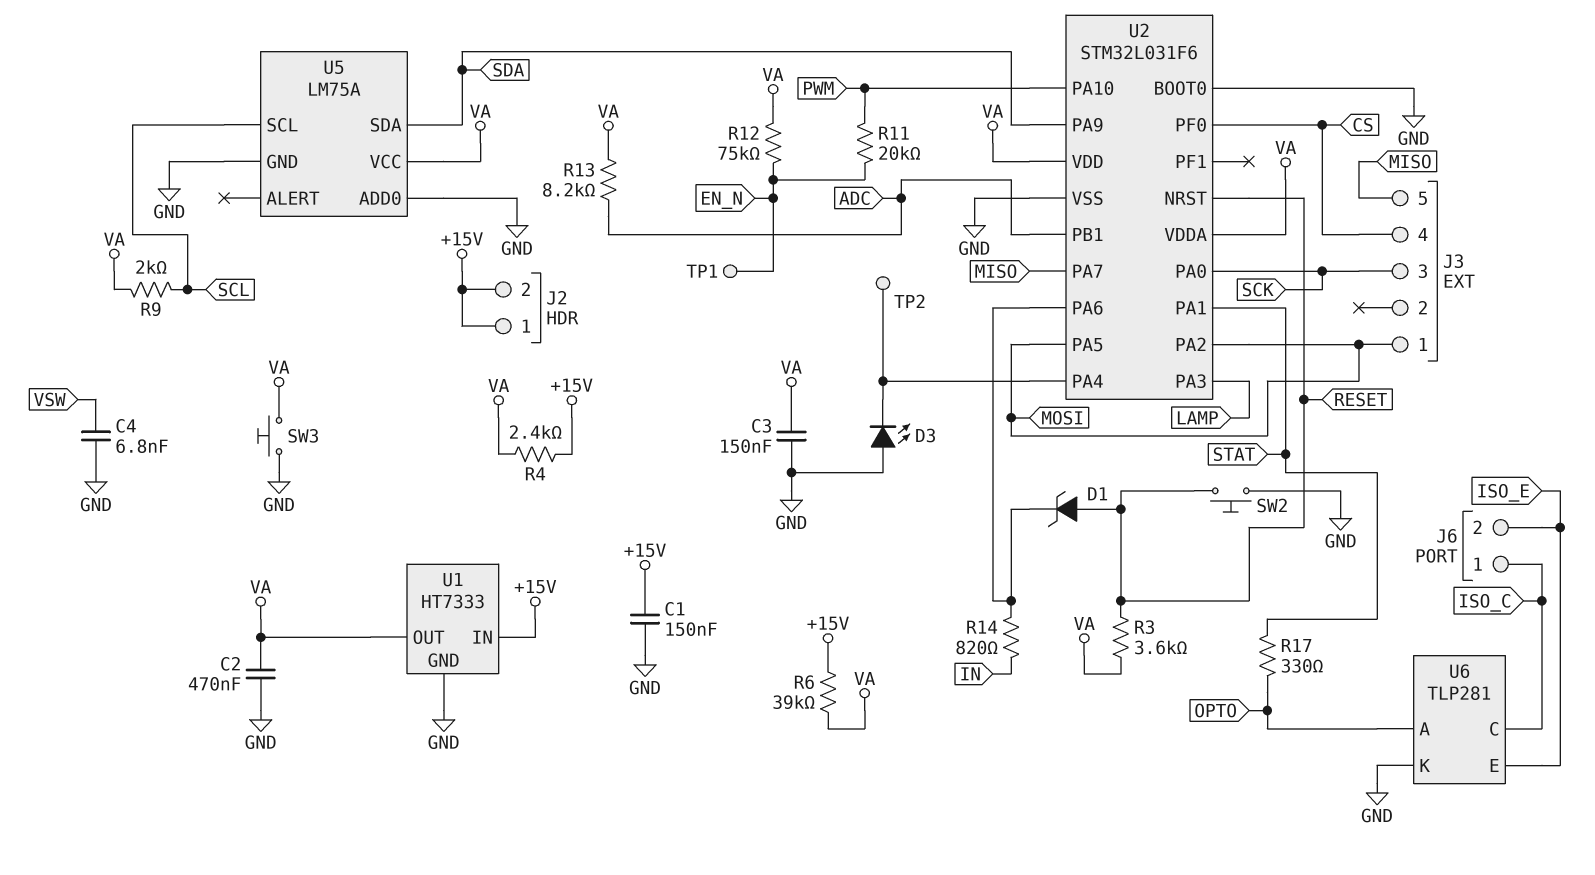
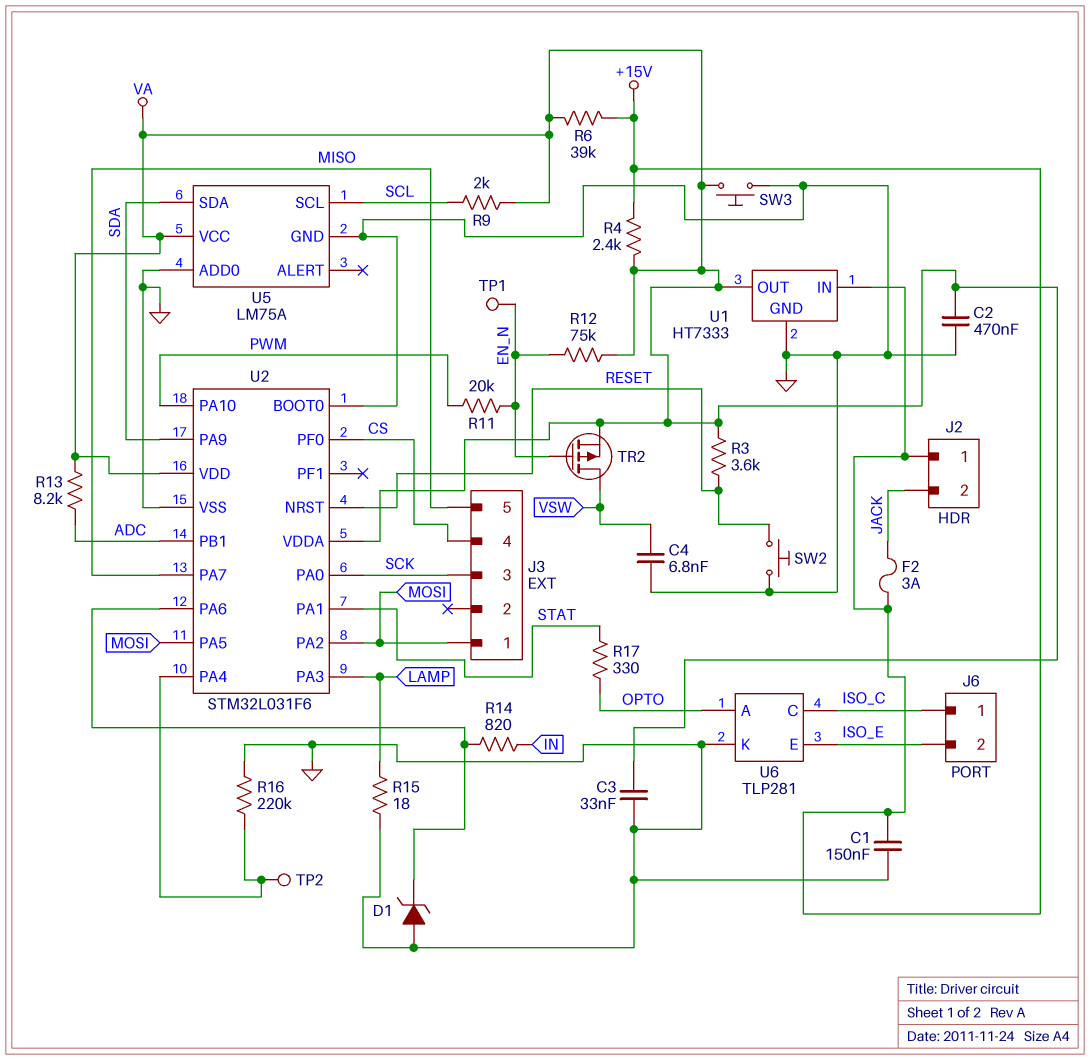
C3: 150nF (GND, VA) -> 33nF (GND, VA)
D1: zener (A RESET, K U2/PA6) -> zener (A GND, K U2/PA6)
D3: LED (A GND, K U2/PA4) -> none
F2: none -> 3A (+15V, JACK)
J2 pin 2: +15V -> JACK
R15: none -> 18 (GND, LAMP)
R16: none -> 220k (GND, U2/PA4)
TR2: none -> PMOS (G EN_N, D VSW, S VA)

